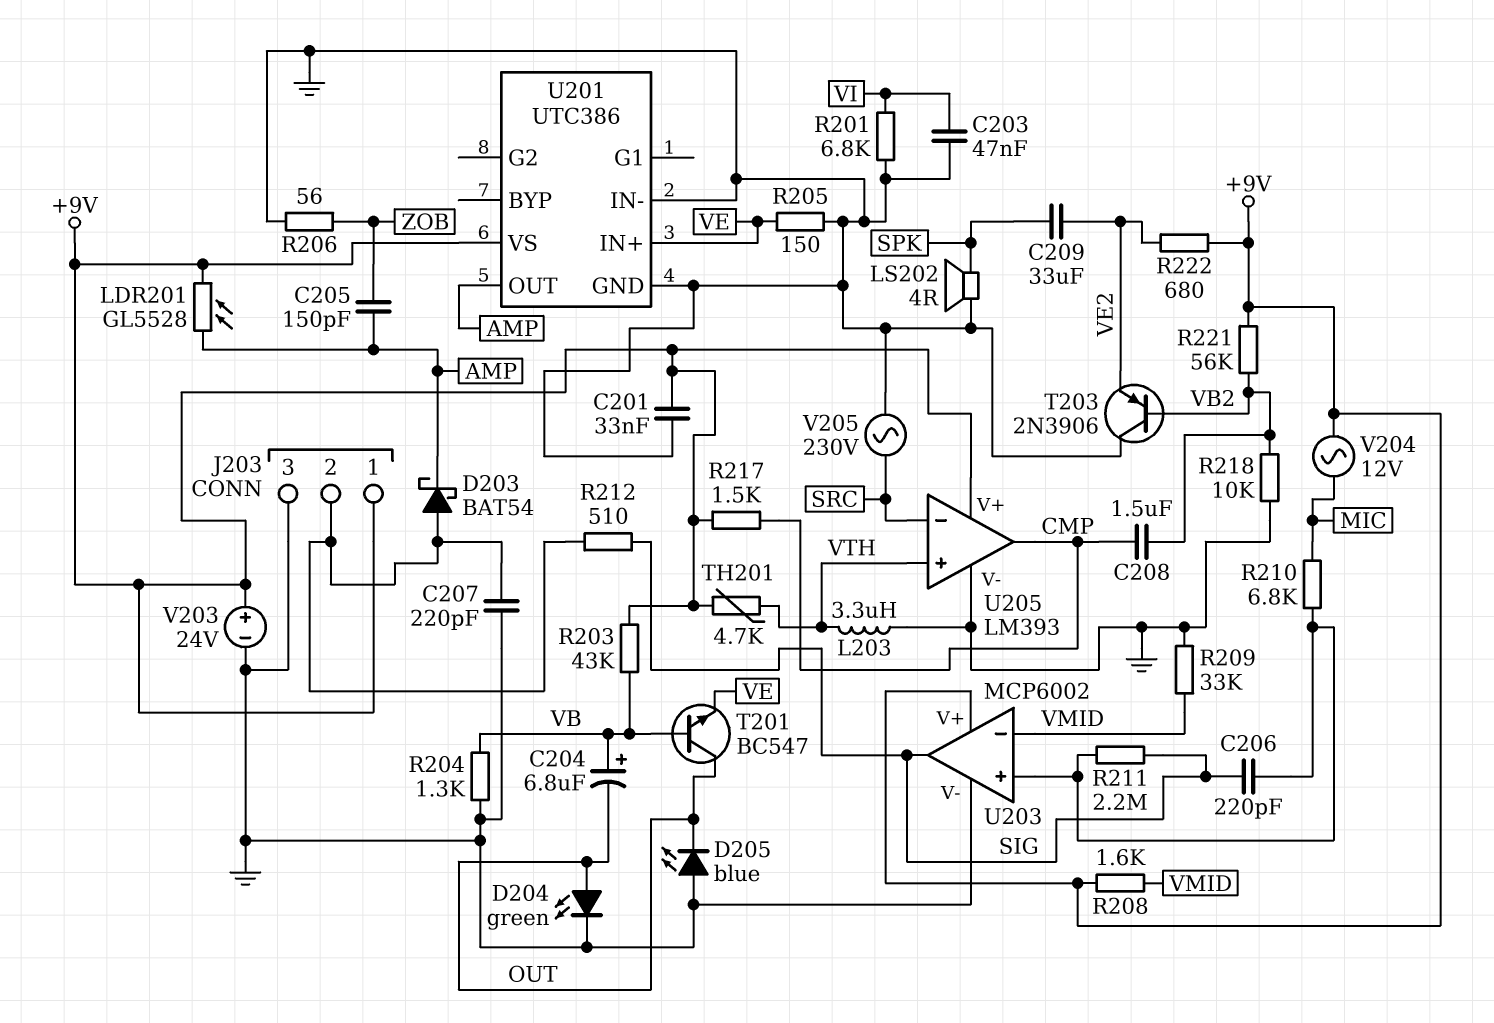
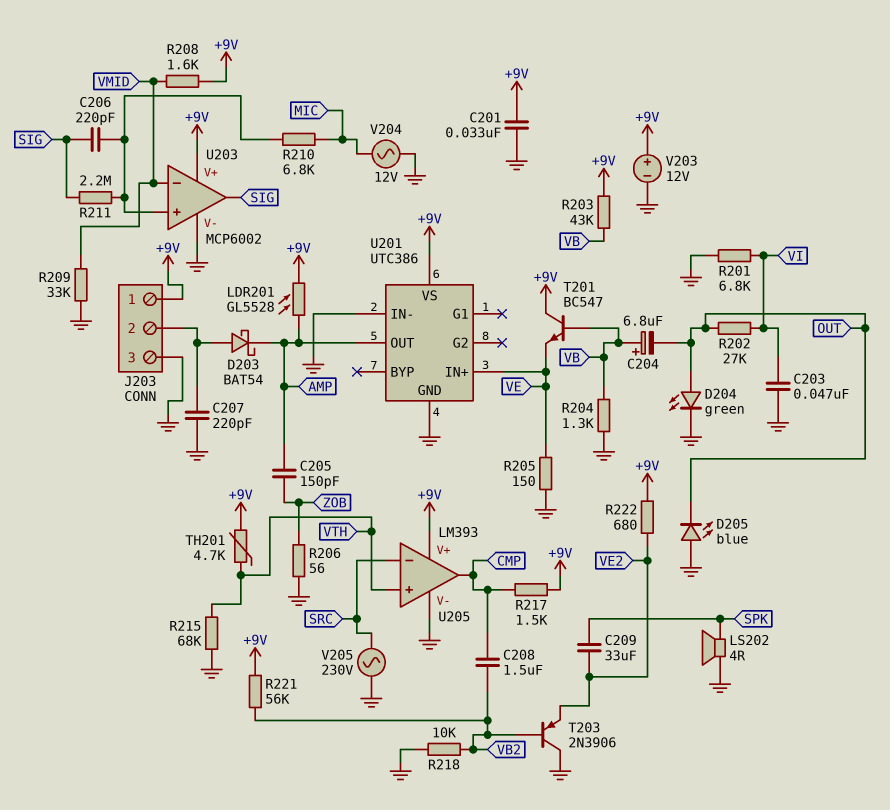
L203: 3.3uH (GND, VTH) -> none
R202: none -> 27k (OUT, VI)
R212: 510 (J203/2, SIG) -> none
R215: none -> 68k (GND, VTH)
T201: NPN BC547 (B VB, C OUT, E VE) -> NPN BC547 (B VB, C +9V, E VE)
V203: 24V (plus +9V, minus GND) -> 12V (plus +9V, minus GND)
V204: AC 12V (+9V, MIC) -> AC 12V (GND, MIC)

